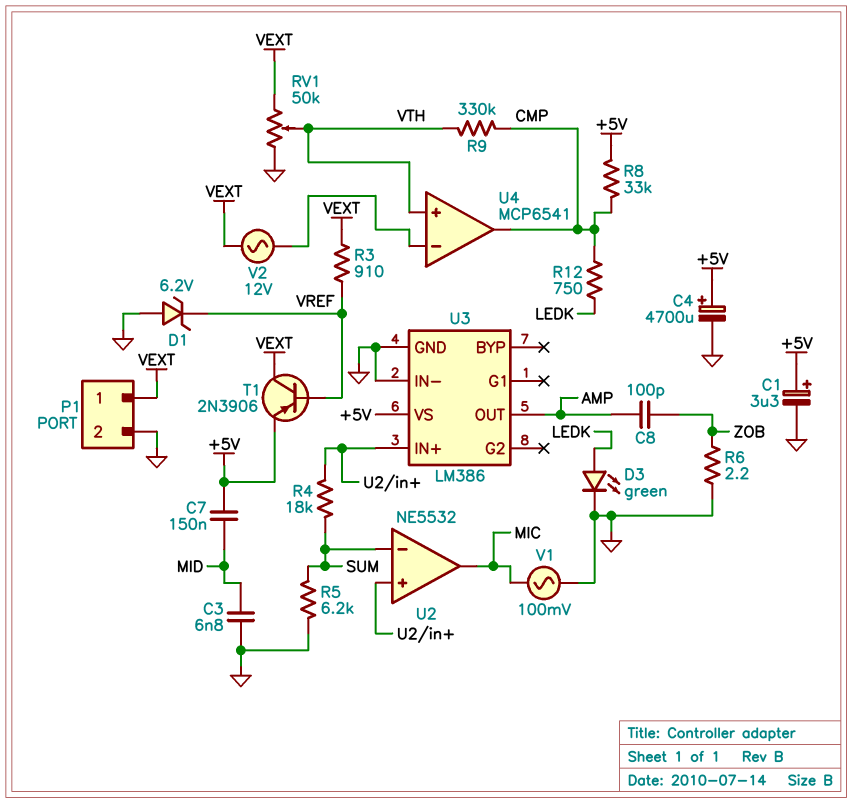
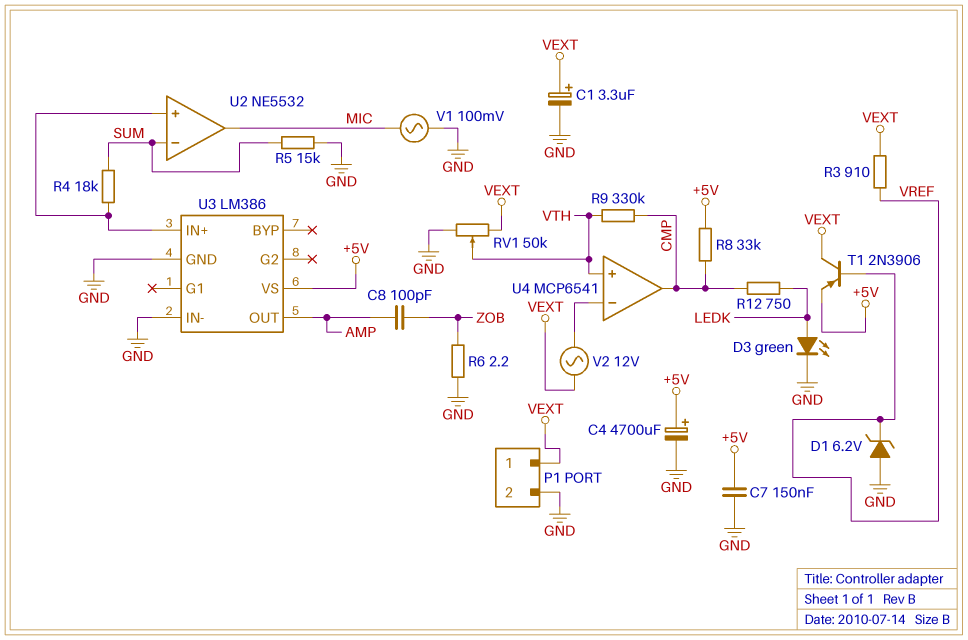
C1: 3.3uF (plus +5V, minus GND) -> 3.3uF (plus VEXT, minus GND)
C3: 6.8nF (GND, MID) -> none
C7: 150nF (+5V, MID) -> 150nF (+5V, GND)
R5: 6.2k (GND, SUM) -> 15k (GND, SUM)

